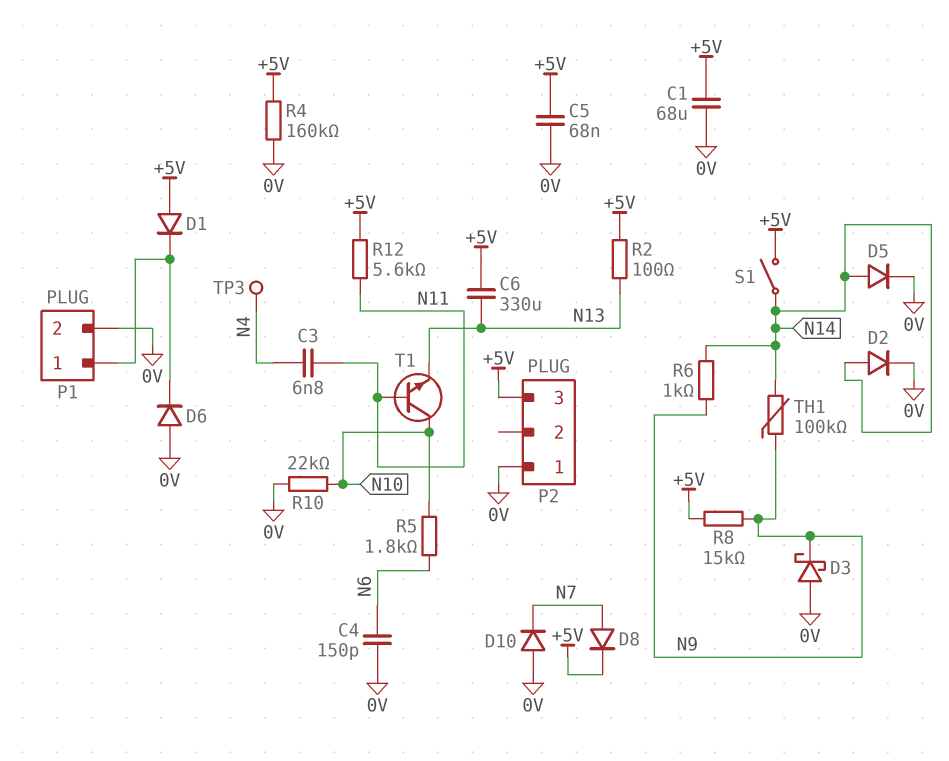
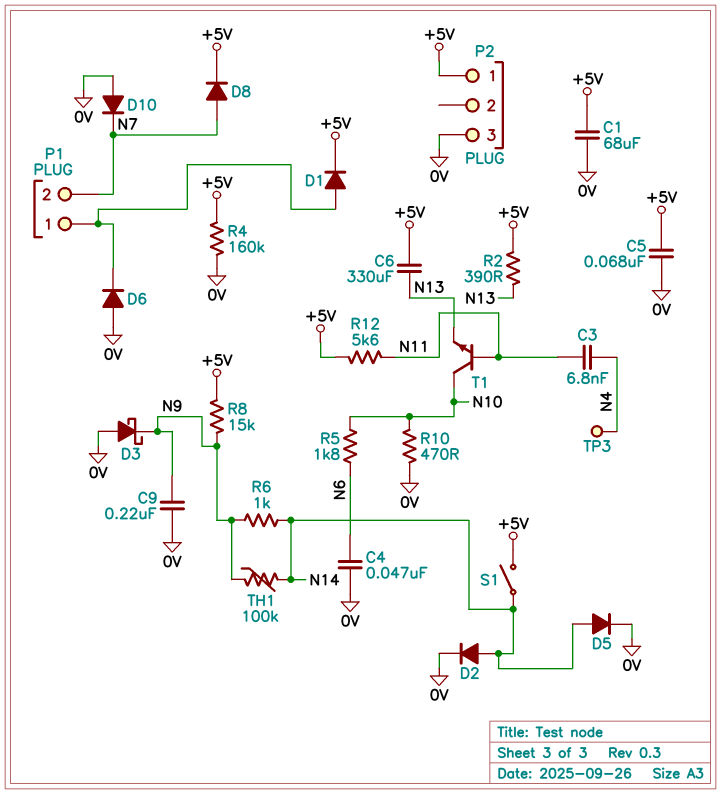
C4: 150pF (0V, N6) -> 47nF (0V, N6)
C9: none -> 220nF (0V, N9)
D1: diode (A +5V, K P1/1) -> diode (A P1/1, K +5V)
P1 pin 2: 0V -> N7
P2 pin 1: 0V -> +5V
P2 pin 3: +5V -> 0V
R2: 100 (+5V, N13) -> 390 (+5V, N13)
R10: 22k (0V, N10) -> 470 (0V, N10)

